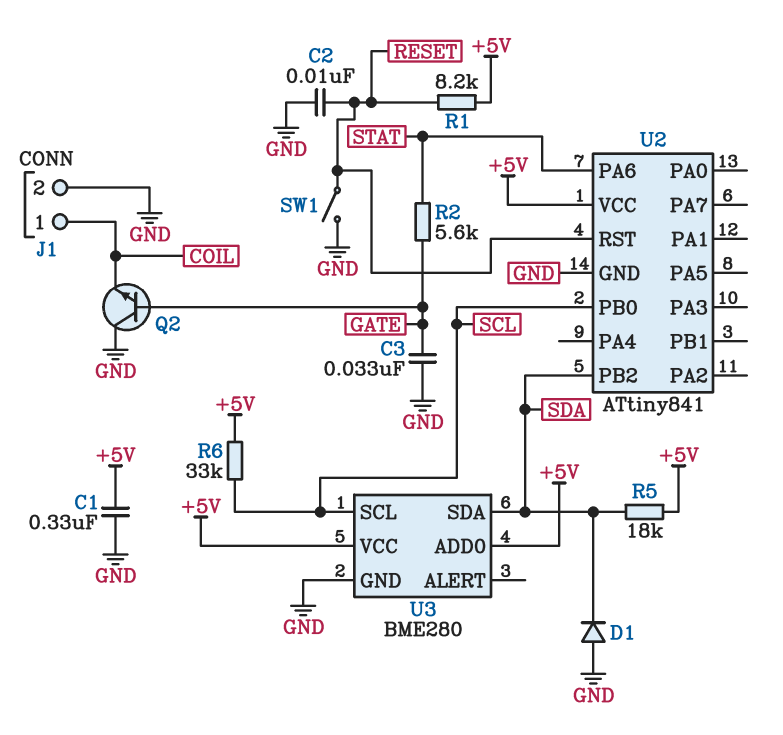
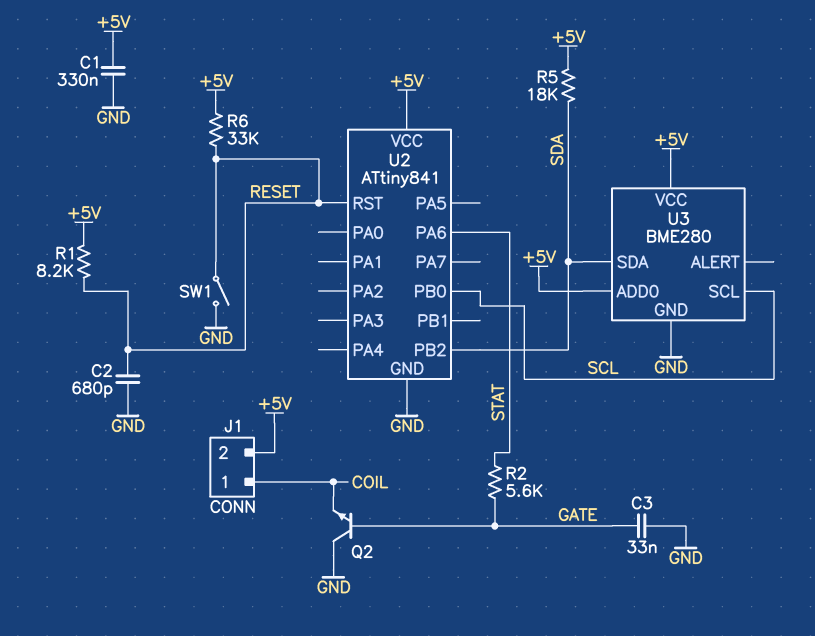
C2: 10nF (GND, RESET) -> 680pF (GND, RESET)
D1: diode (A GND, K SDA) -> none
J1 pin 2: GND -> +5V
R6: 33k (+5V, SCL) -> 33k (+5V, RESET)

